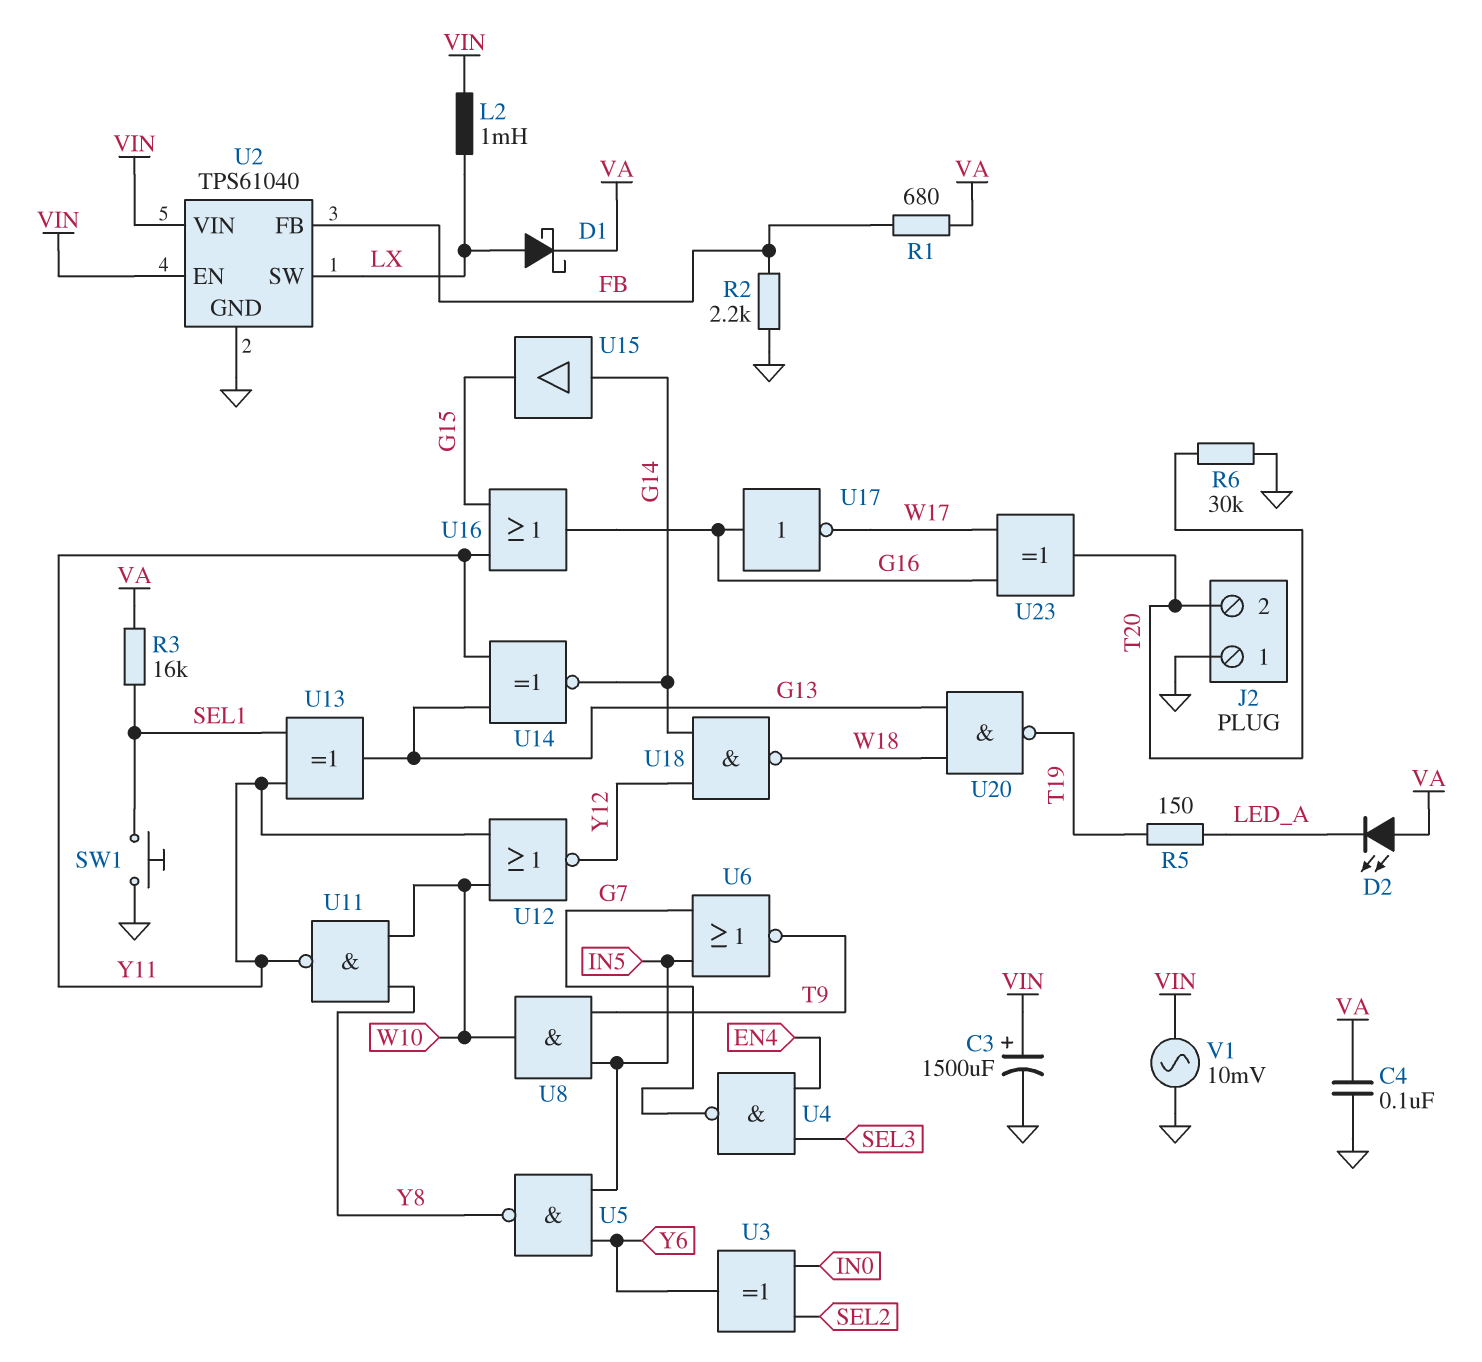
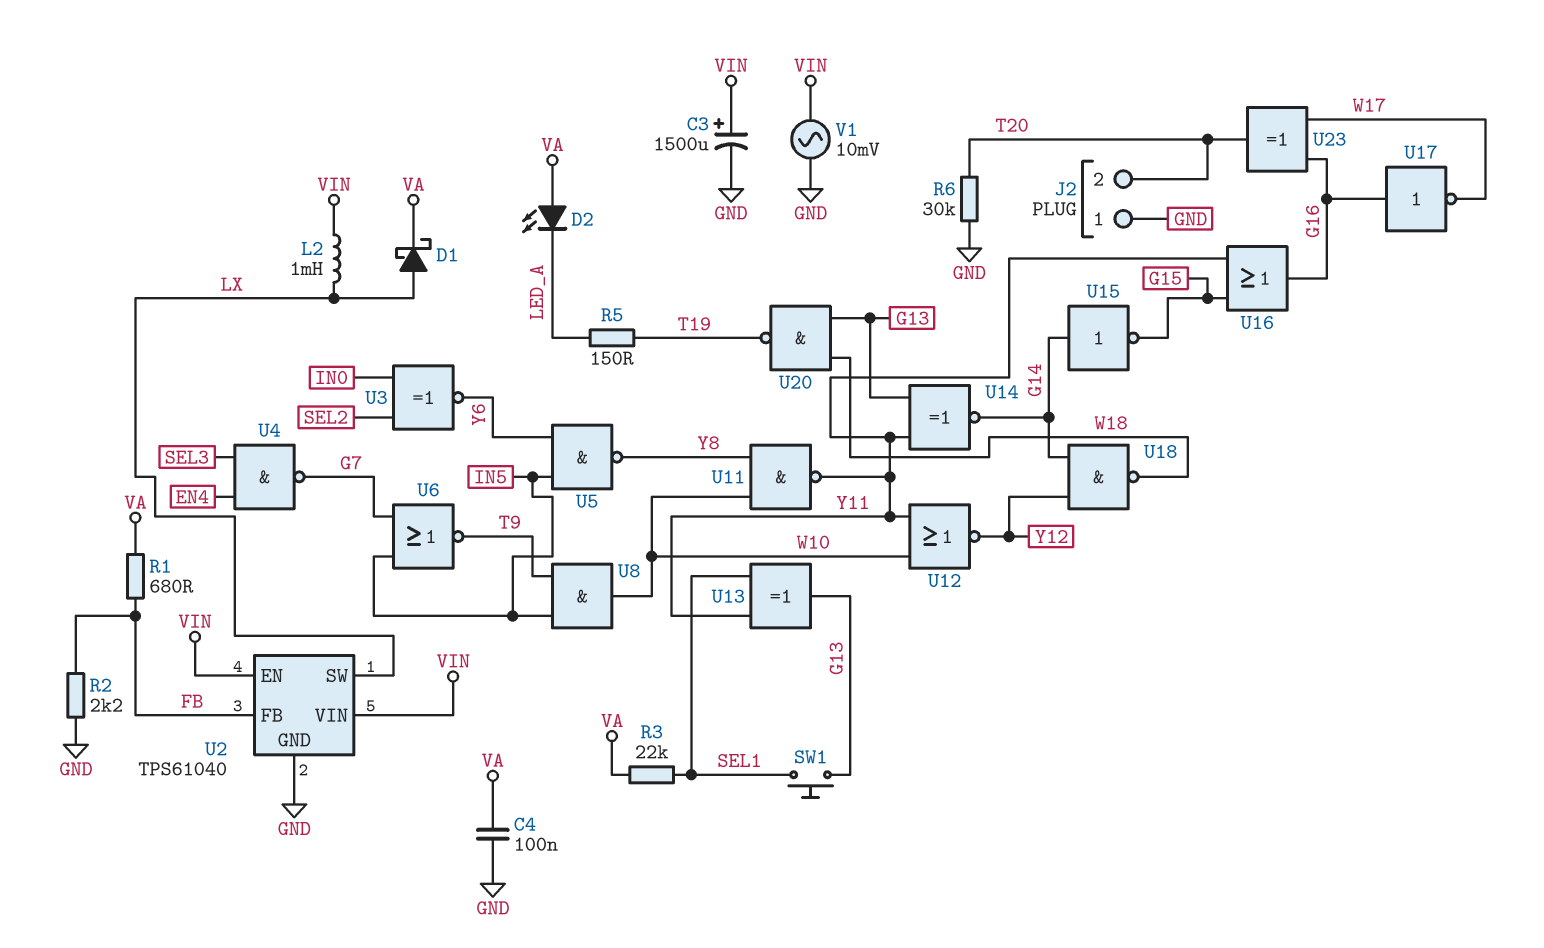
R3: 16k (SEL1, VA) -> 22k (SEL1, VA)
SW1: button (GND, SEL1) -> button (G13, SEL1)
U3: XOR (in IN0, in SEL2, out Y6) -> XNOR (in IN0, in SEL2, out Y6)
U15: buffer (in G14, out G15) -> NOT (in G14, out G15)

